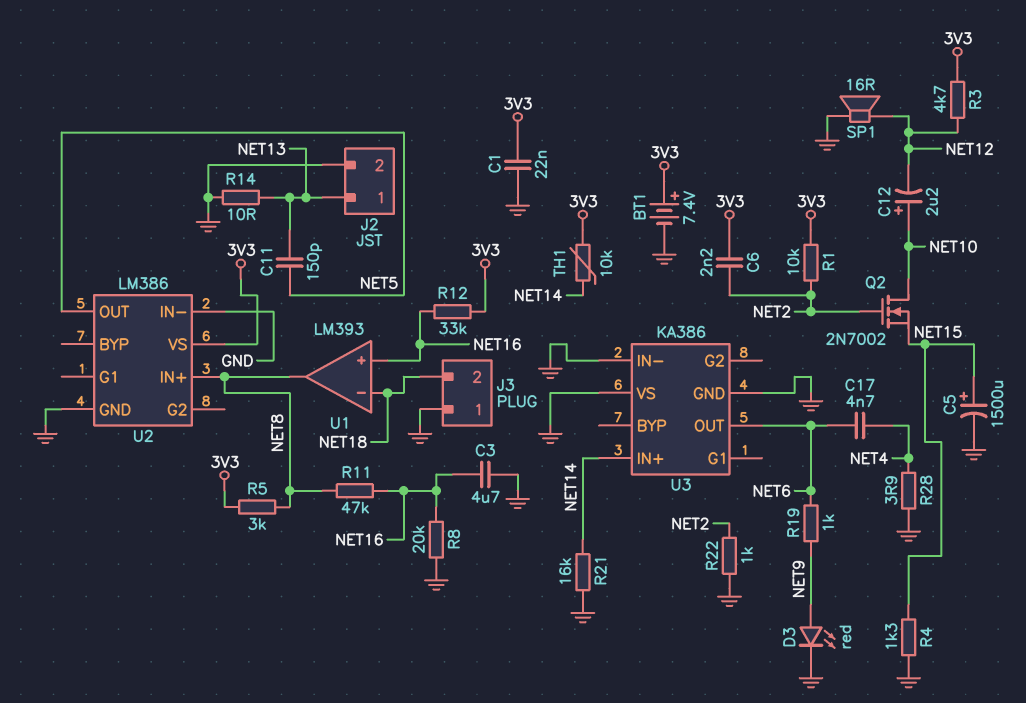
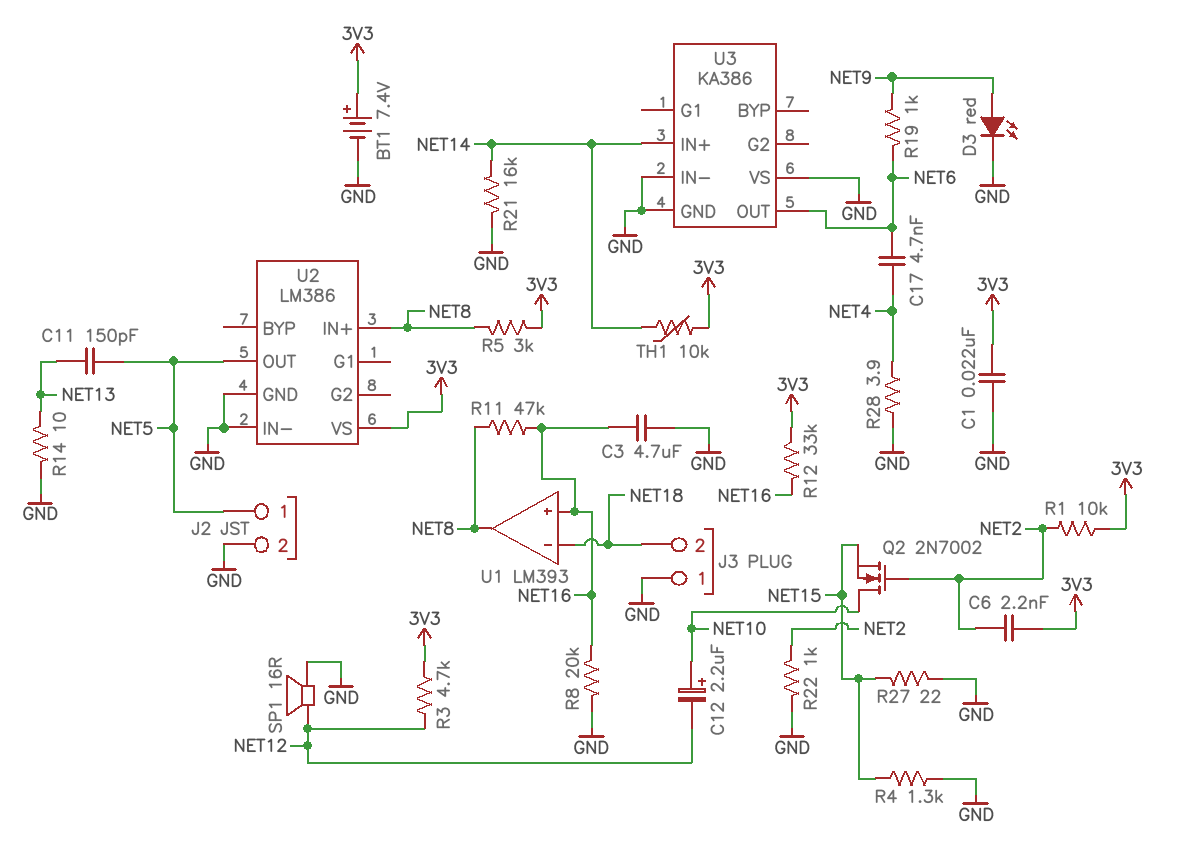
C5: 1500uF (plus NET15, minus GND) -> none
J2 pin 1: NET13 -> NET5
R27: none -> 22 (GND, NET15)

